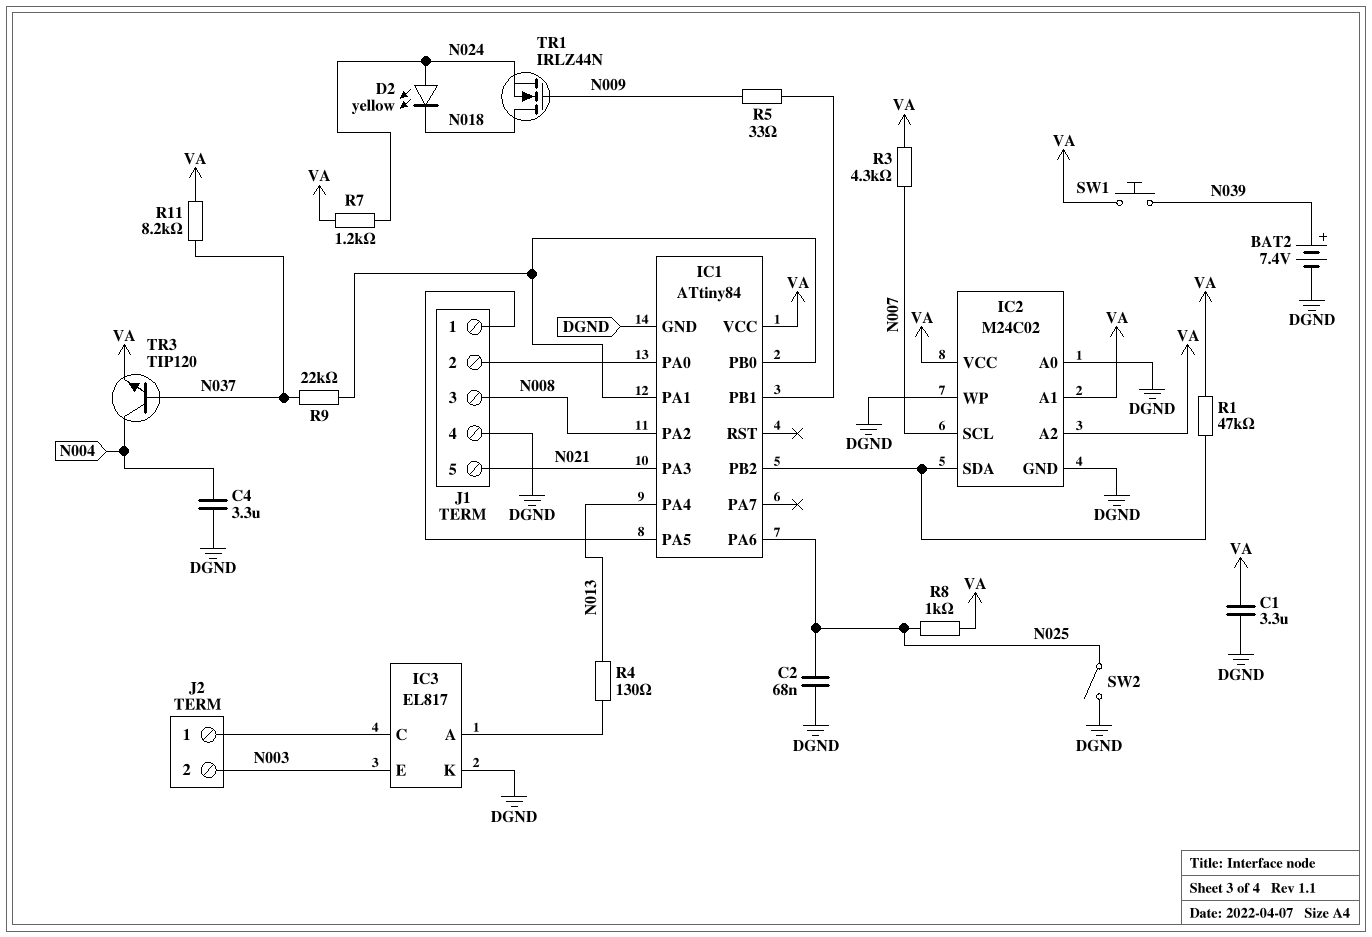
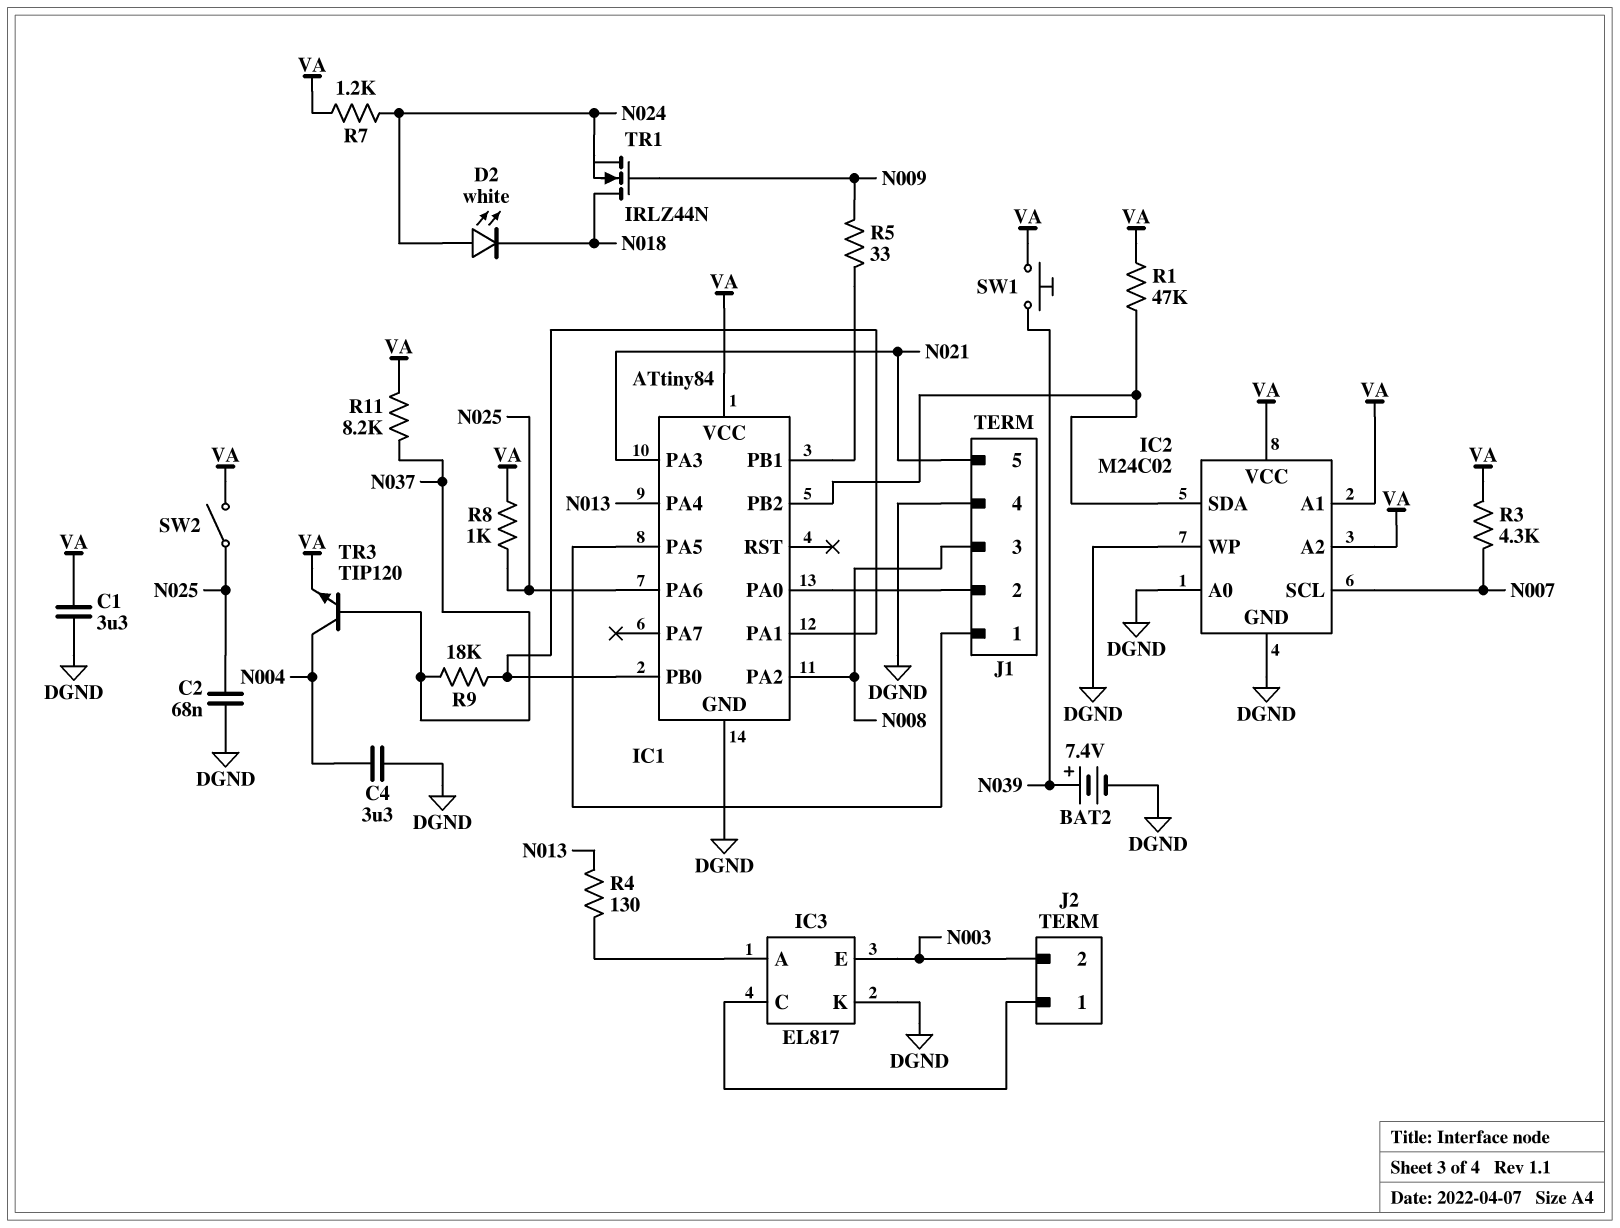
D2: LED yellow (A N024, K N018) -> LED white (A N024, K N018)
R9: 22k (IC1/PA1, N037) -> 18k (IC1/PA1, N037)
SW2: switch (DGND, N025) -> switch (N025, VA)

